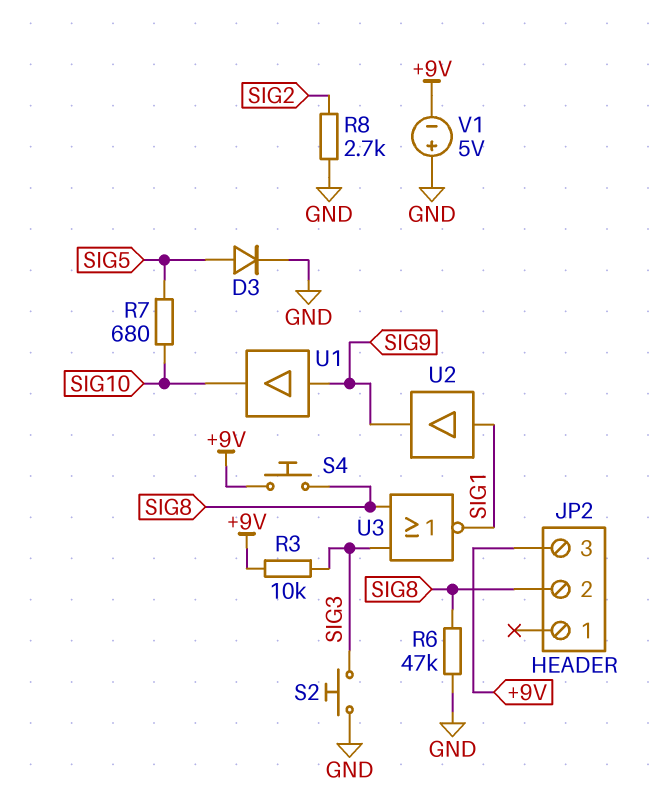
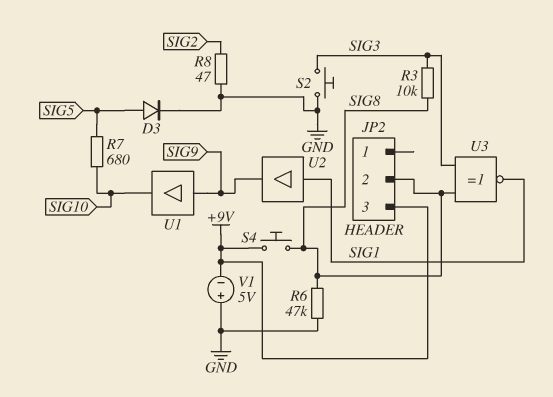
R3: 10k (+9V, SIG3) -> 10k (SIG3, SIG8)
R8: 2.7k (GND, SIG2) -> 47 (GND, SIG2)
U3: NOR (in SIG3, in SIG8, out SIG1) -> XNOR (in SIG3, in SIG8, out SIG1)

